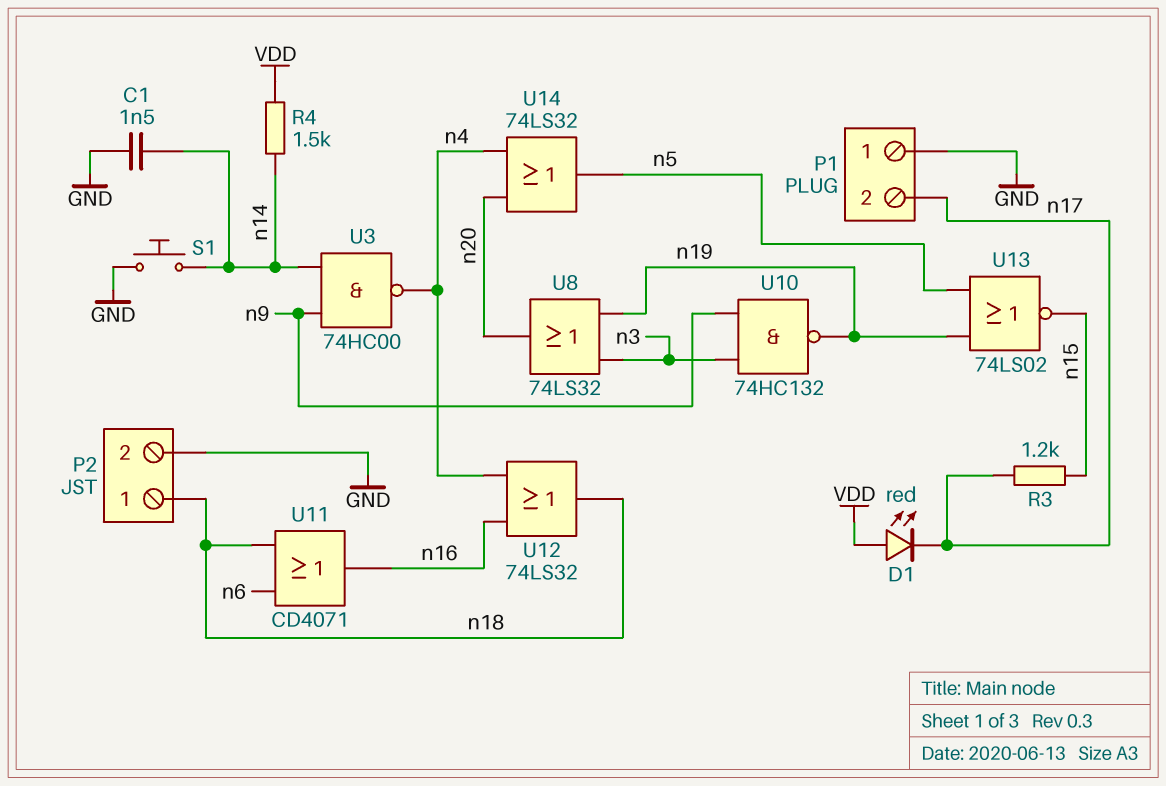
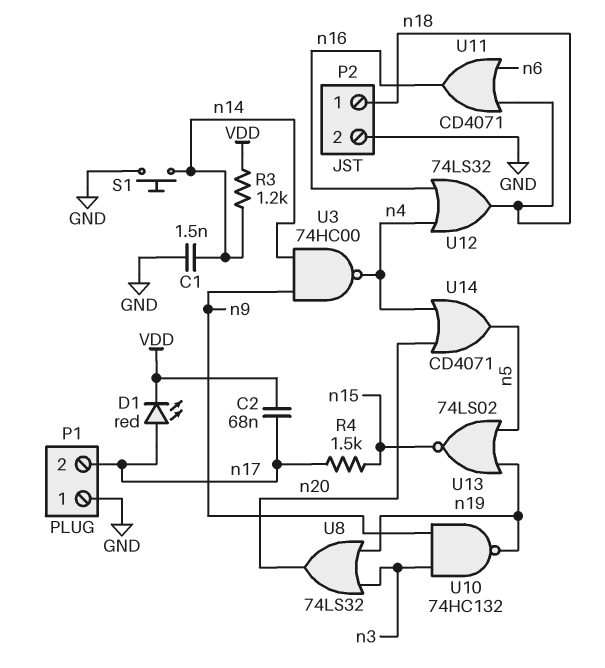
C2: none -> 68nF (VDD, n17)
D1: LED red (A VDD, K n17) -> LED red (A n17, K VDD)
R3: 1.2k (n15, n17) -> 1.2k (VDD, n14)
R4: 1.5k (VDD, n14) -> 1.5k (n15, n17)
U14: OR 74LS32 (in n4, in n20, out n5) -> OR CD4071 (in n4, in n20, out n5)

